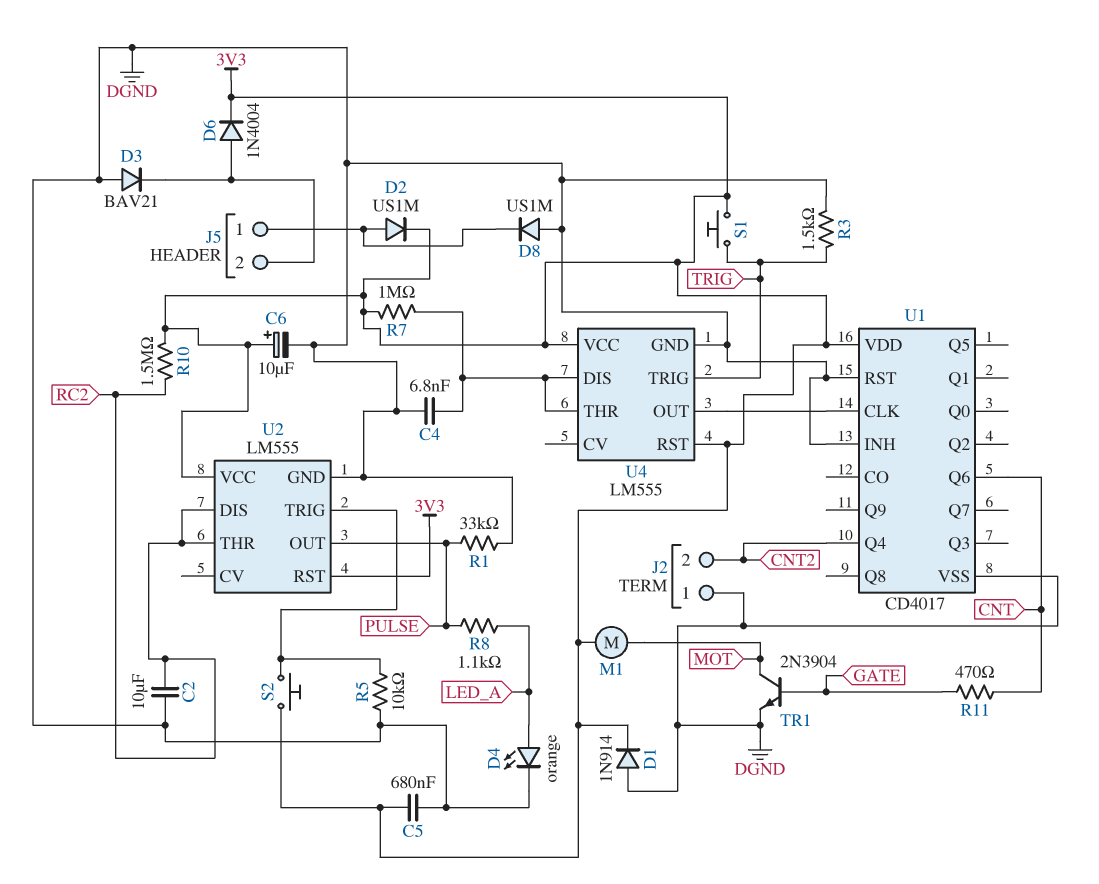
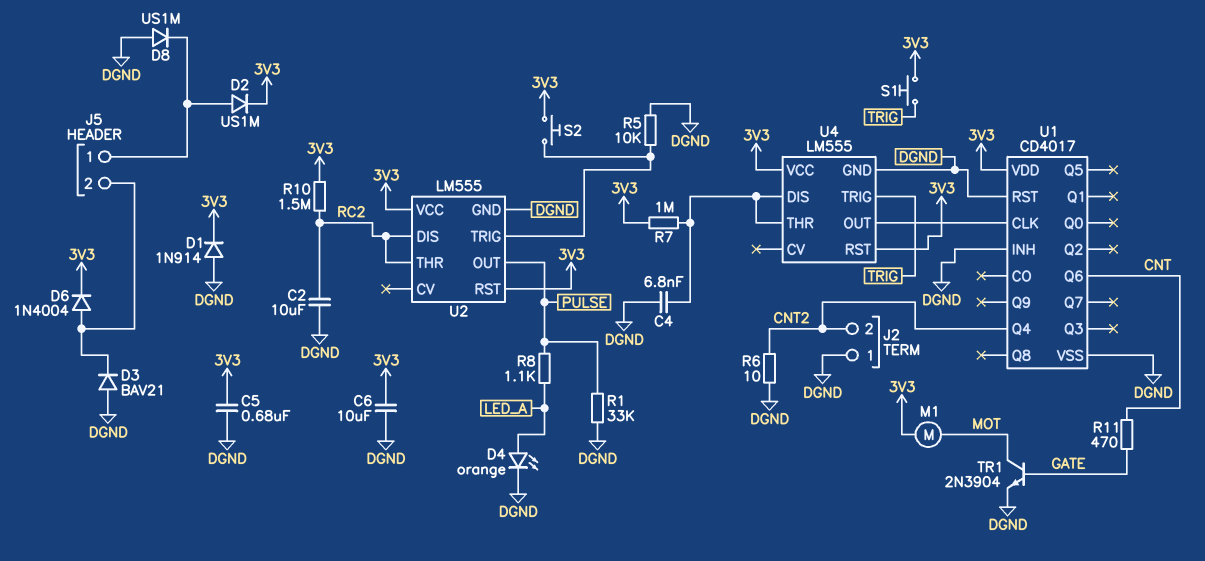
C6: 10uF (plus 3V3, minus DGND) -> 10uF (3V3, DGND)
R3: 1.5k (DGND, TRIG) -> none
R6: none -> 10 (CNT2, DGND)

